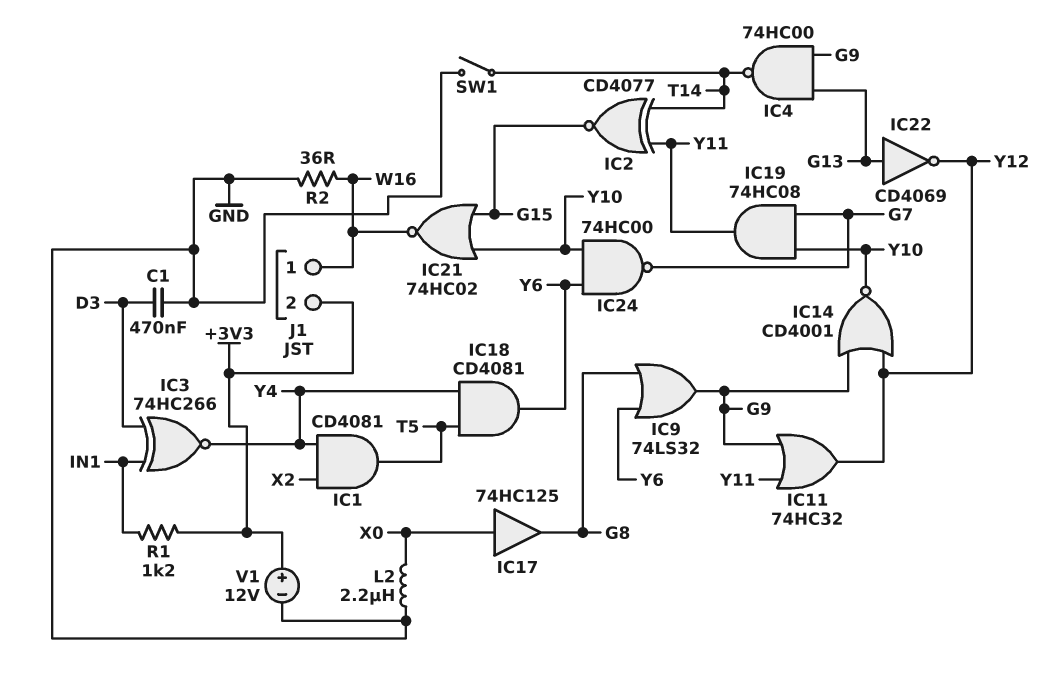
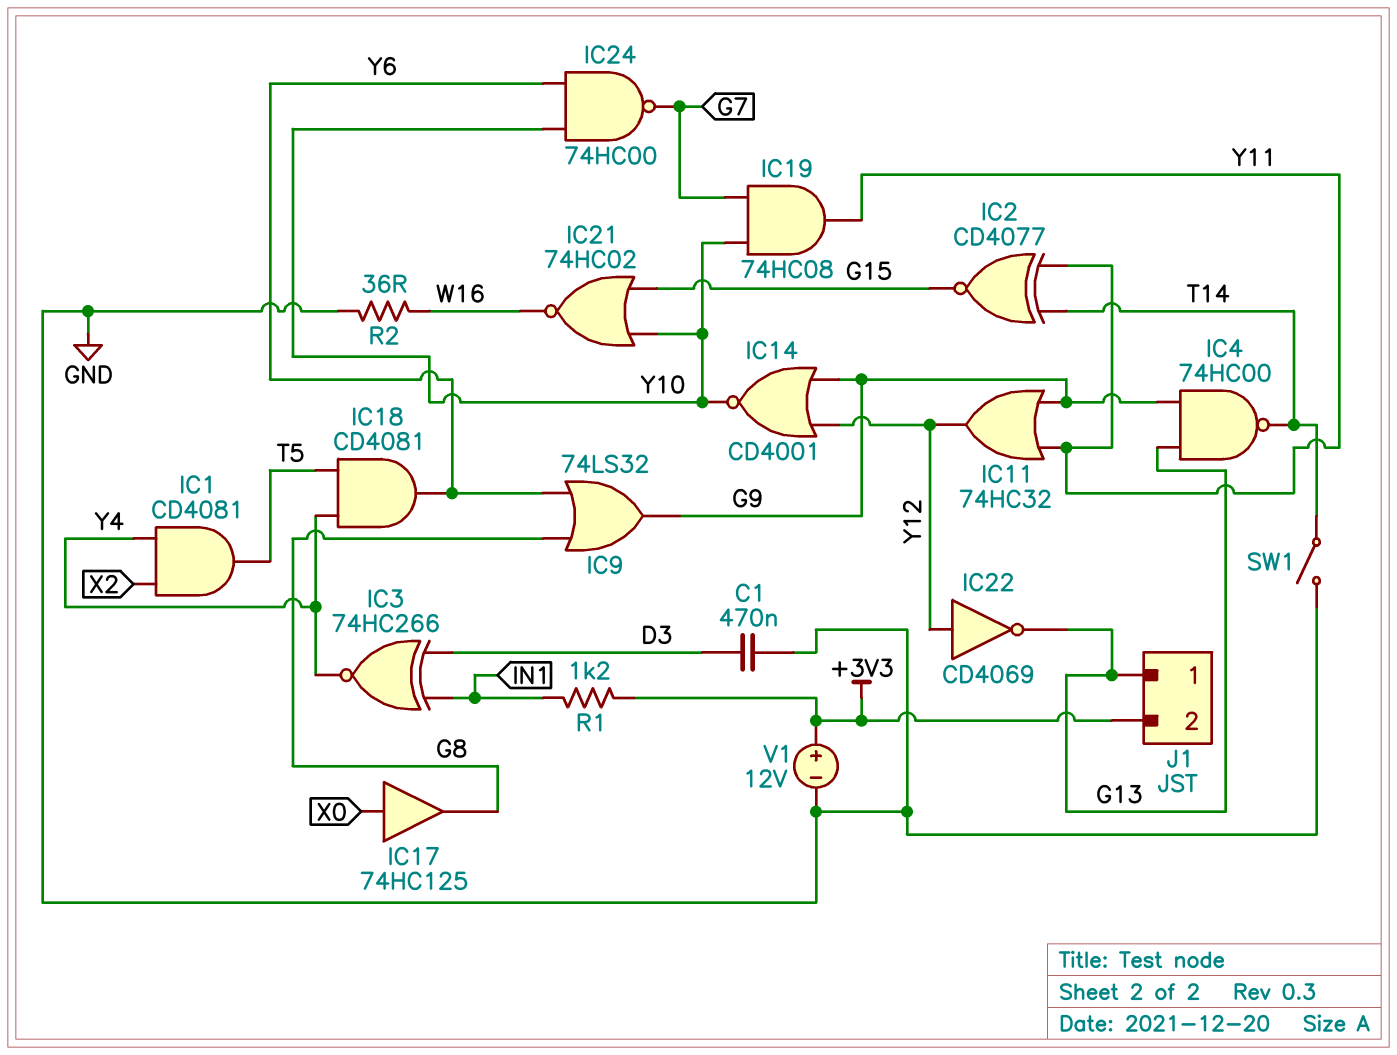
IC22: NOT CD4069 (in G13, out Y12) -> NOT CD4069 (in Y12, out G13)
J1 pin 1: W16 -> G13
L2: 2.2uH (GND, X0) -> none

